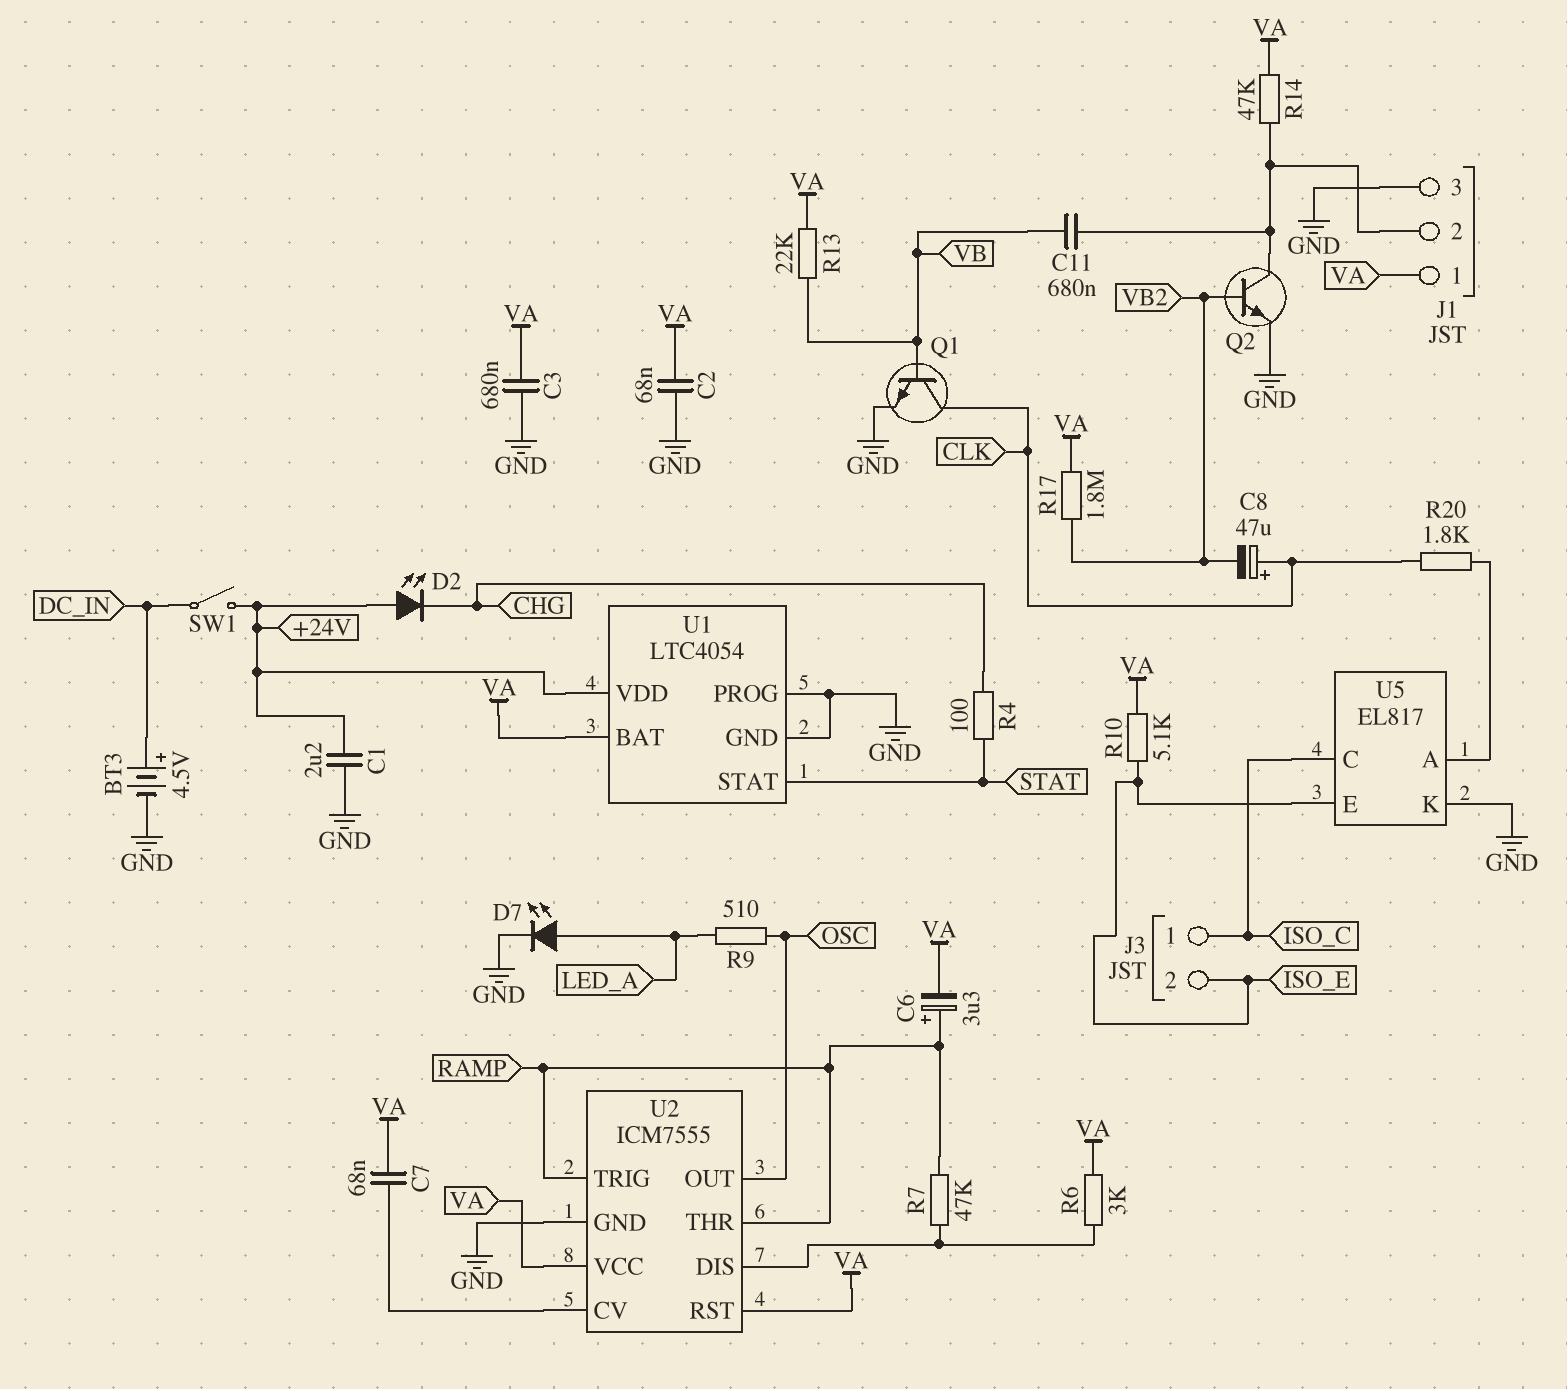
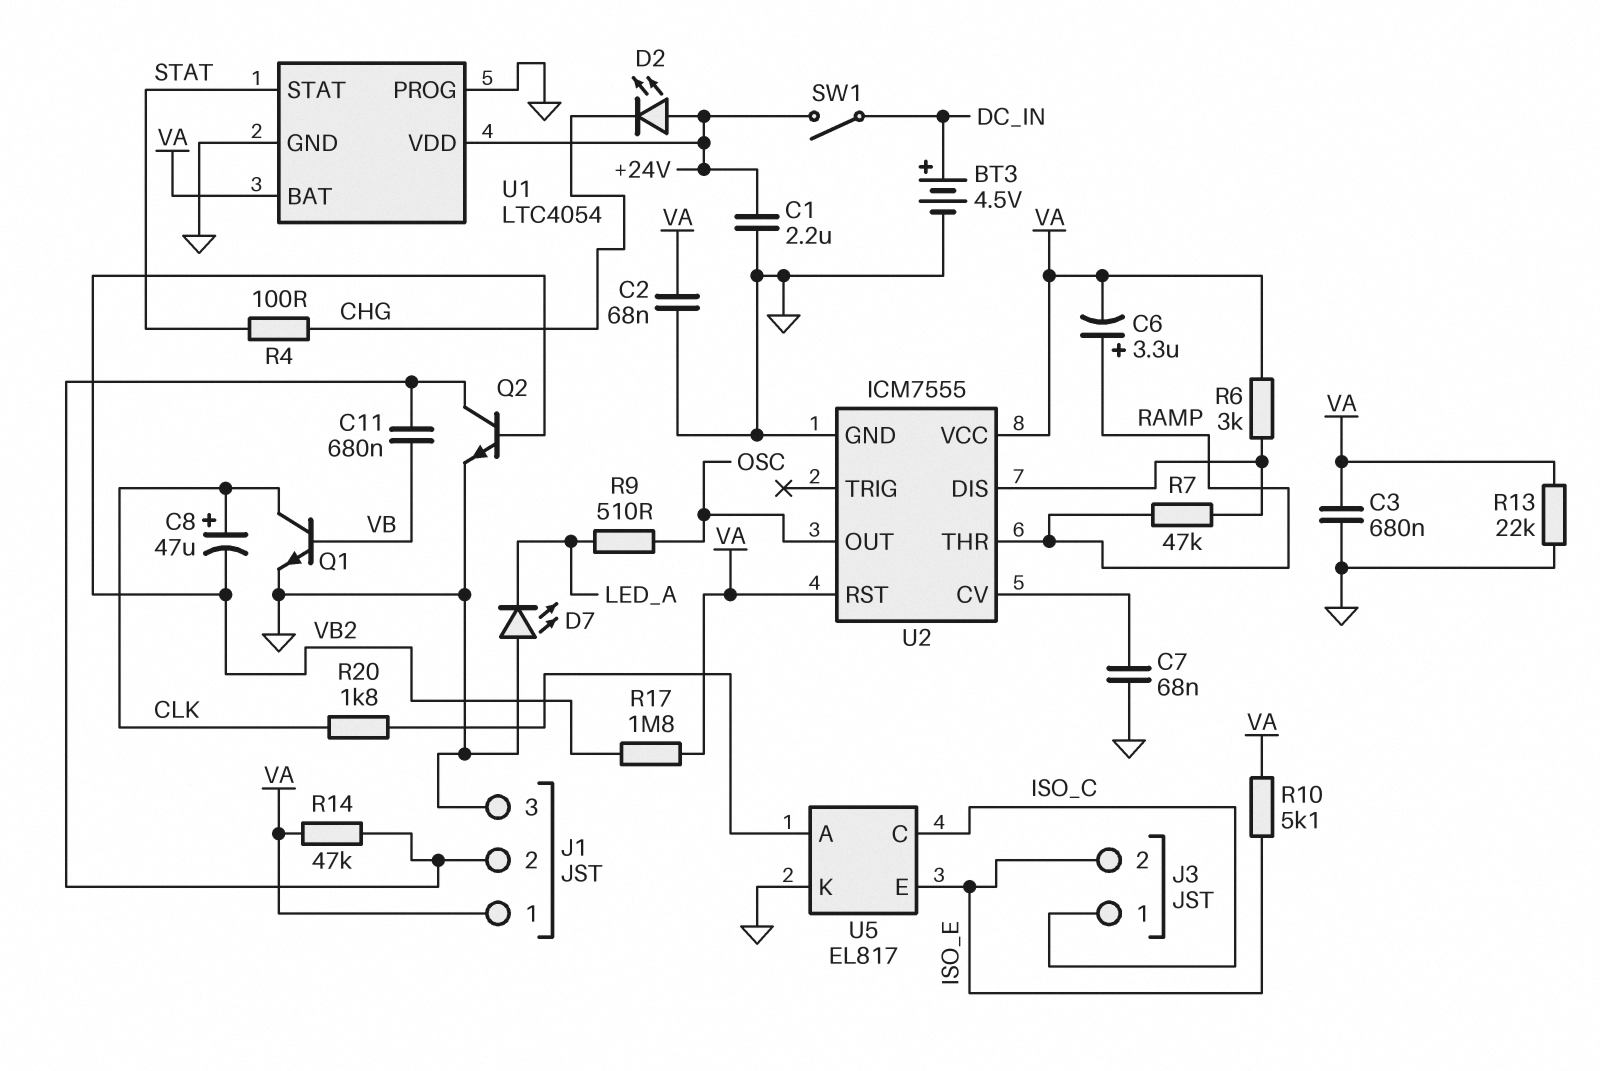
C7: 68nF (U2/CV, VA) -> 68nF (GND, U2/CV)
D7: LED (A LED_A, K GND) -> LED (A GND, K LED_A)
R13: 22k (VA, VB) -> 22k (GND, VA)
U2 pin TRIG: RAMP -> none

